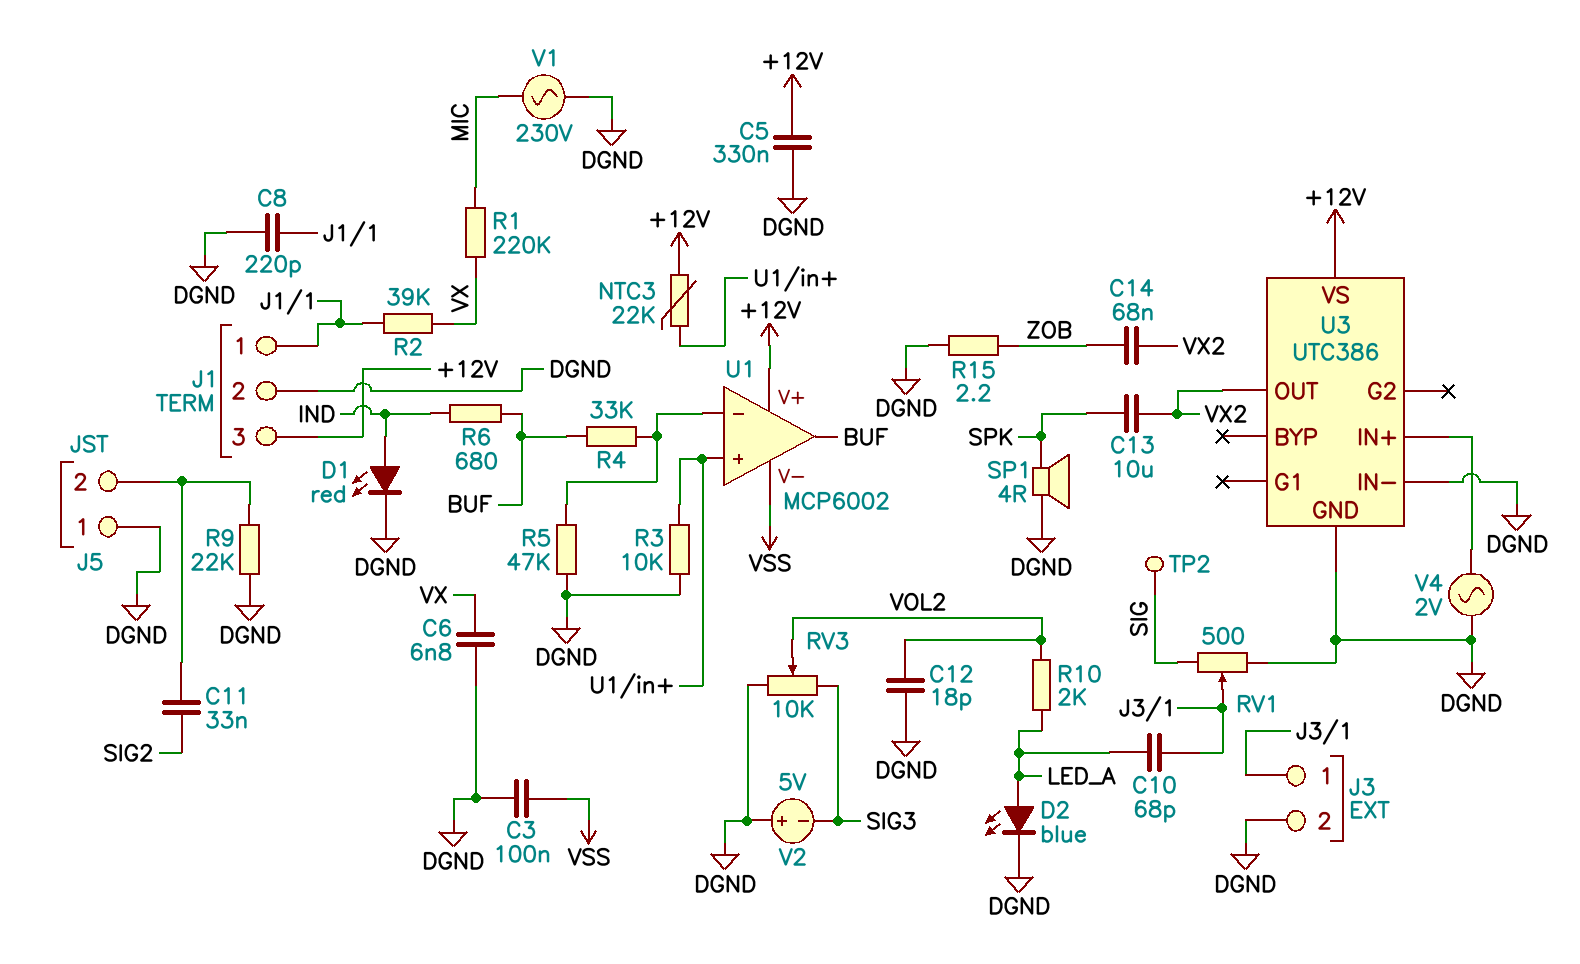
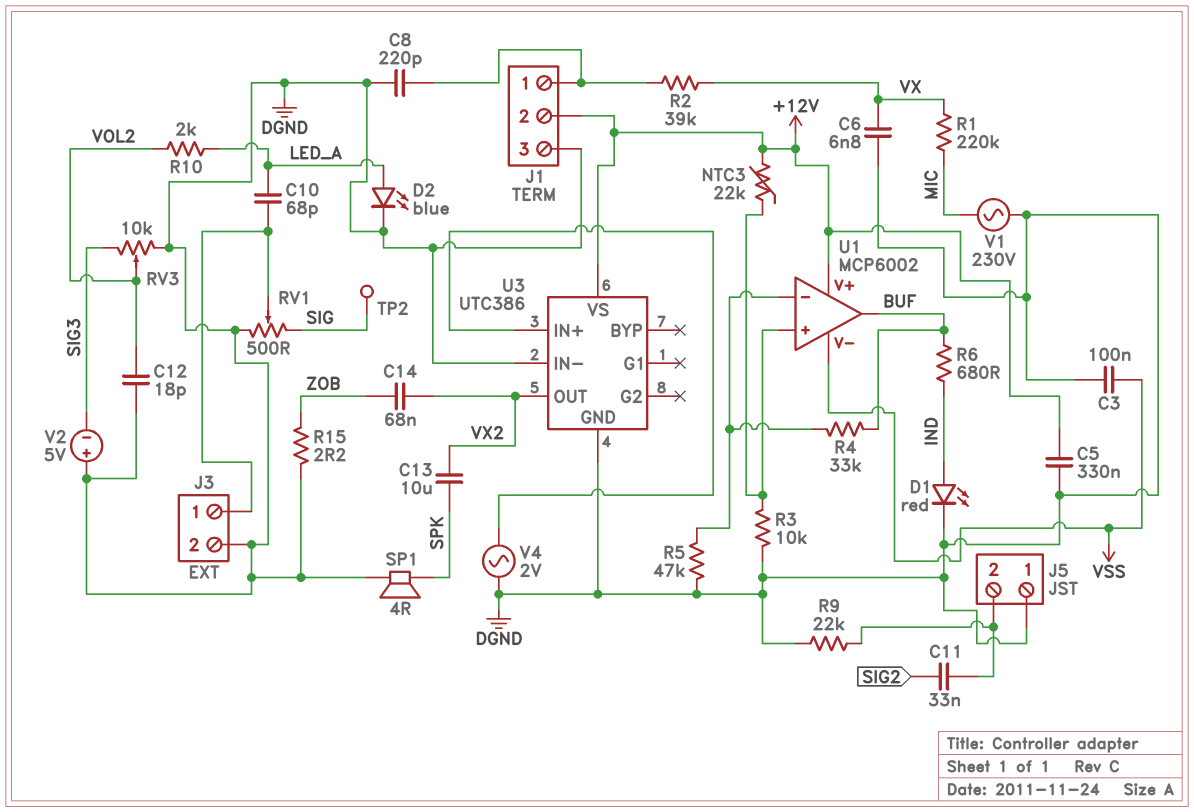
J1 pin 2: DGND -> +12V
J1 pin 3: +12V -> DGND

